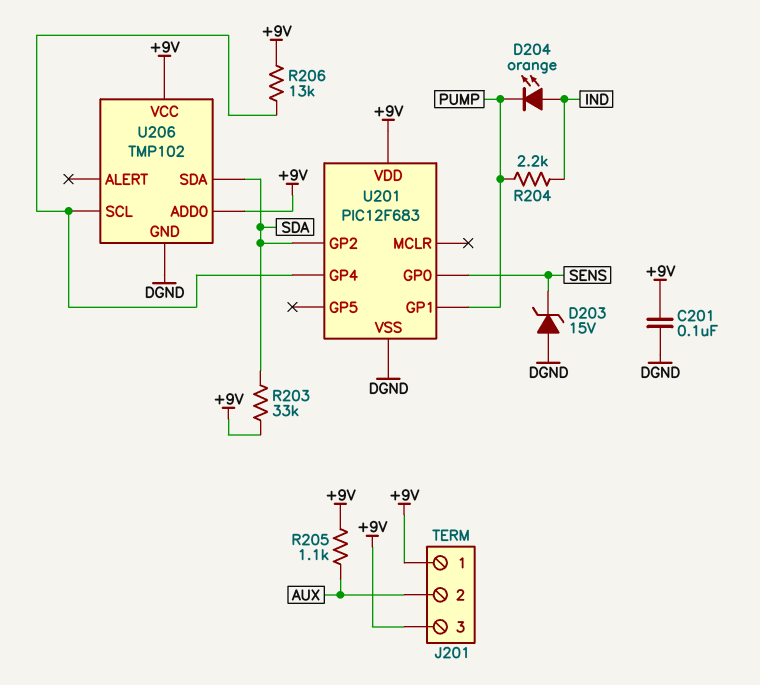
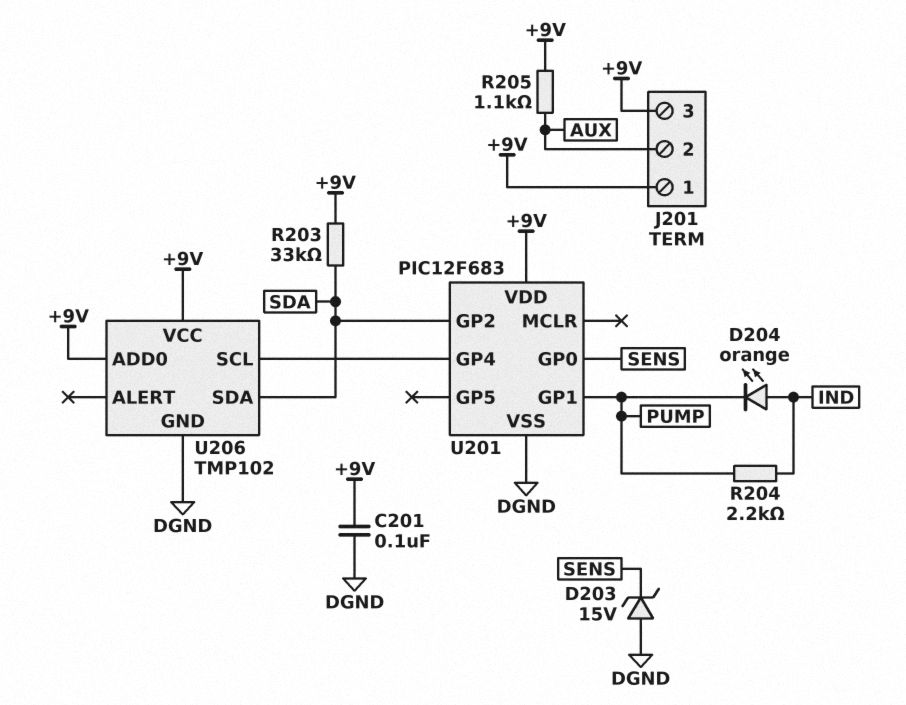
R206: 13k (+9V, U201/GP4) -> none

